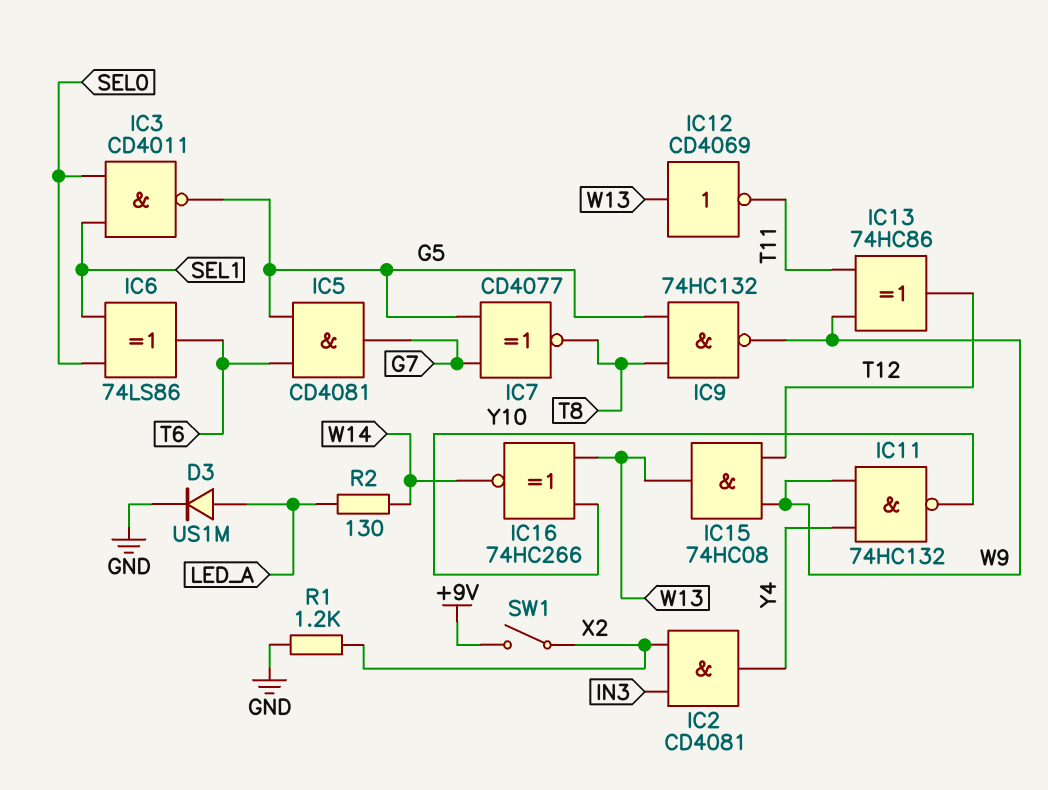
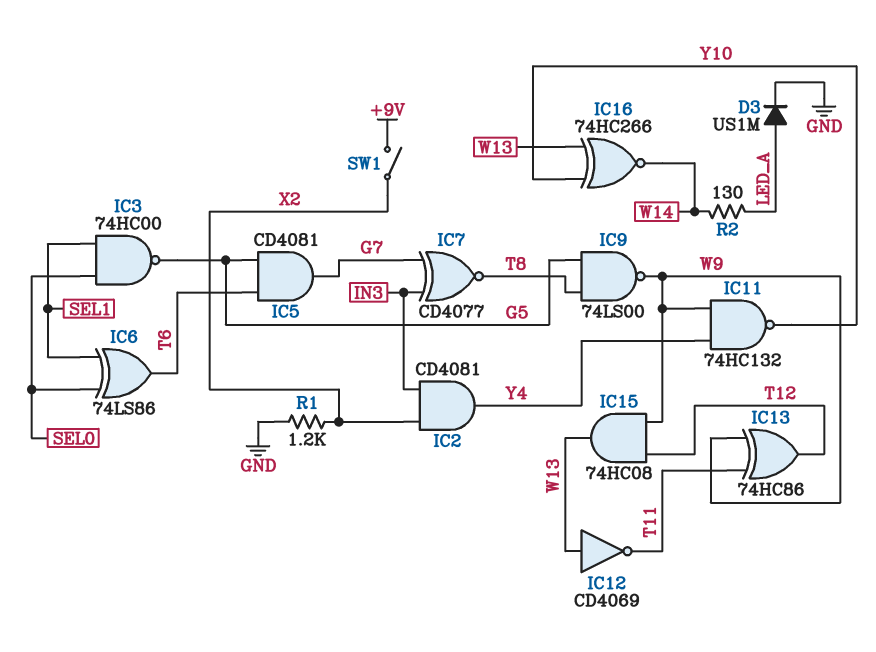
IC3: NAND CD4011 (in SEL0, in SEL1, out G5) -> NAND 74HC00 (in SEL0, in SEL1, out G5)
IC7: XNOR CD4077 (in G5, in G7, out T8) -> XNOR CD4077 (in G7, in IN3, out T8)
IC9: NAND 74HC132 (in G5, in T8, out W9) -> NAND 74LS00 (in G5, in T8, out W9)

